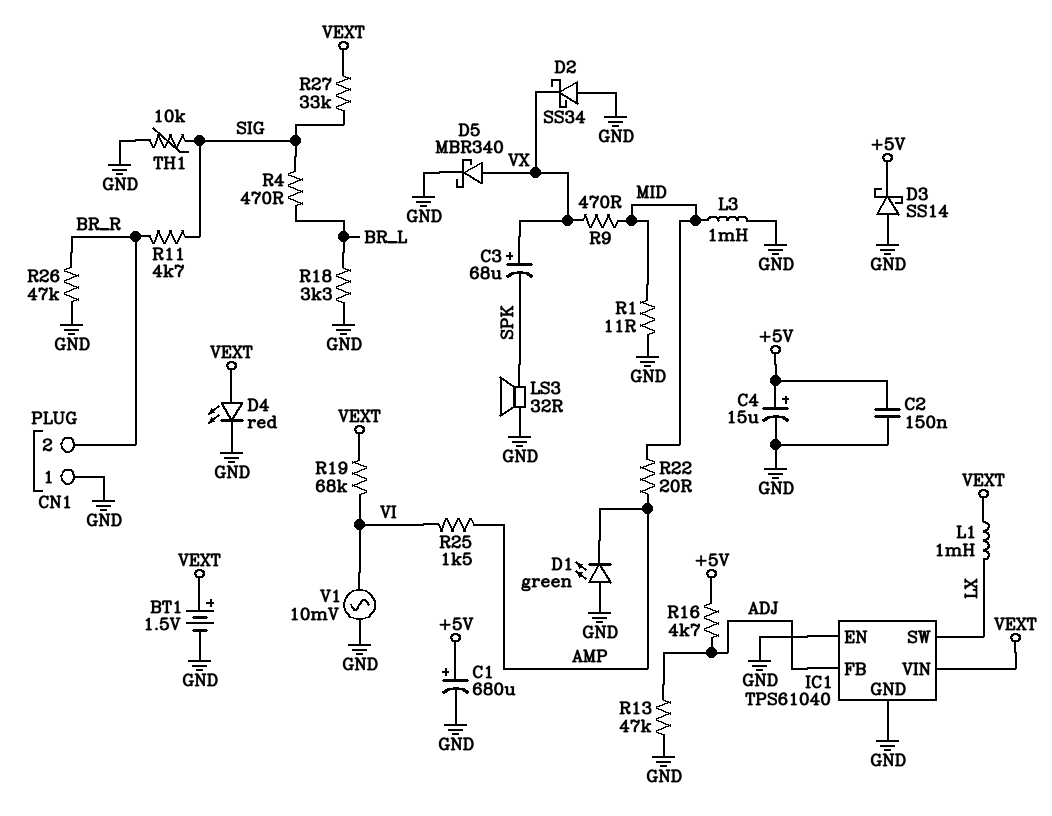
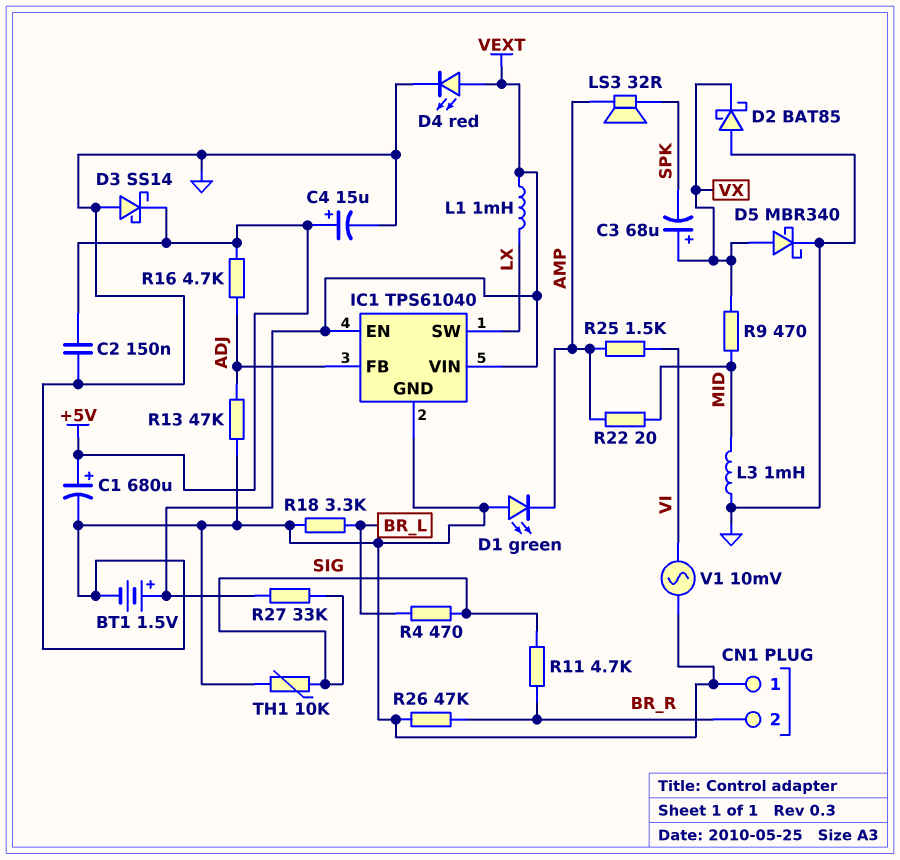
D2: schottky SS34 (A GND, K VX) -> schottky BAT85 (A GND, K VX)
IC1 pin EN: GND -> VEXT
LS3: speaker 32R (GND, SPK) -> speaker 32R (AMP, SPK)
R1: 11 (GND, MID) -> none
R19: 68k (VEXT, VI) -> none

